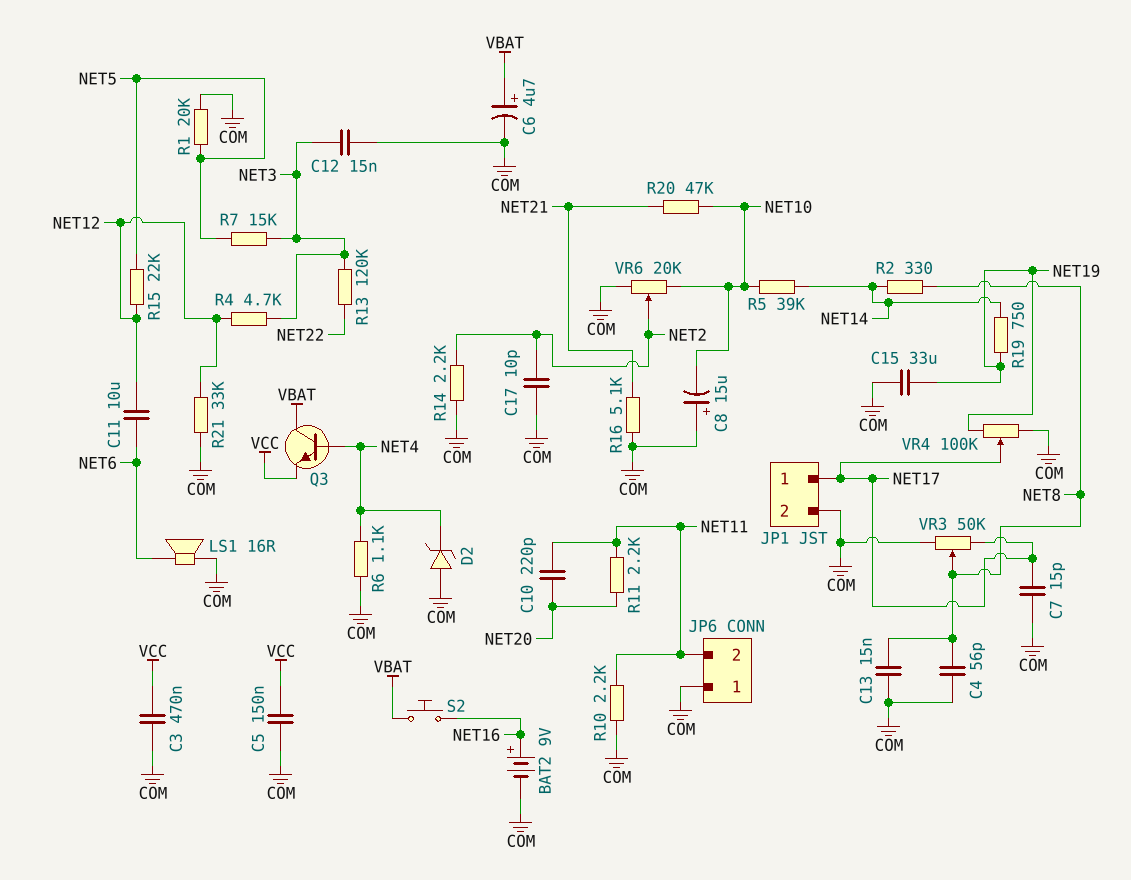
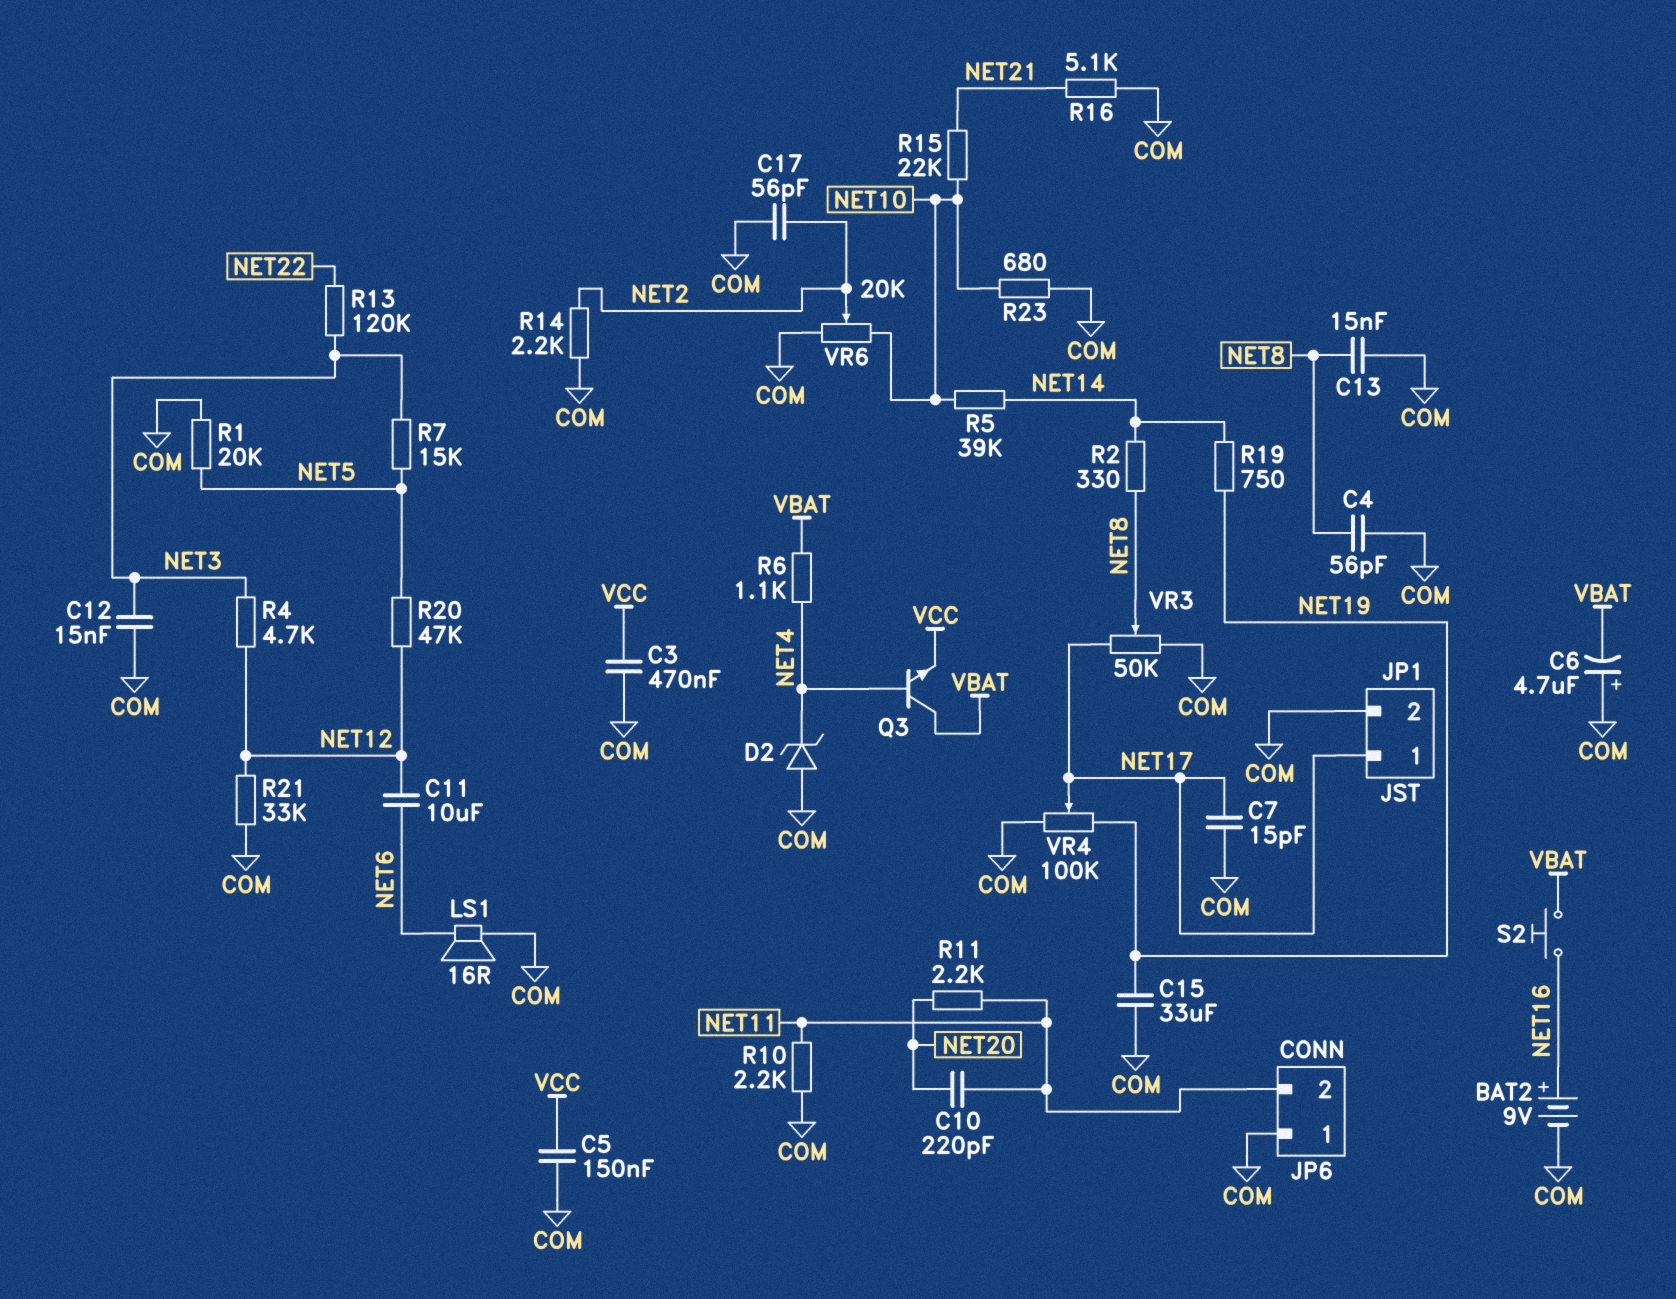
C6: 4.7uF (plus VBAT, minus COM) -> 4.7uF (plus COM, minus VBAT)
C8: 15uF (plus COM, minus NET10) -> none
C17: 10pF (COM, NET2) -> 56pF (COM, NET2)
R6: 1.1k (COM, NET4) -> 1.1k (NET4, VBAT)
R15: 22k (NET5, NET12) -> 22k (NET10, NET21)
R20: 47k (NET10, NET21) -> 47k (NET5, NET12)
R23: none -> 680 (COM, NET10)

